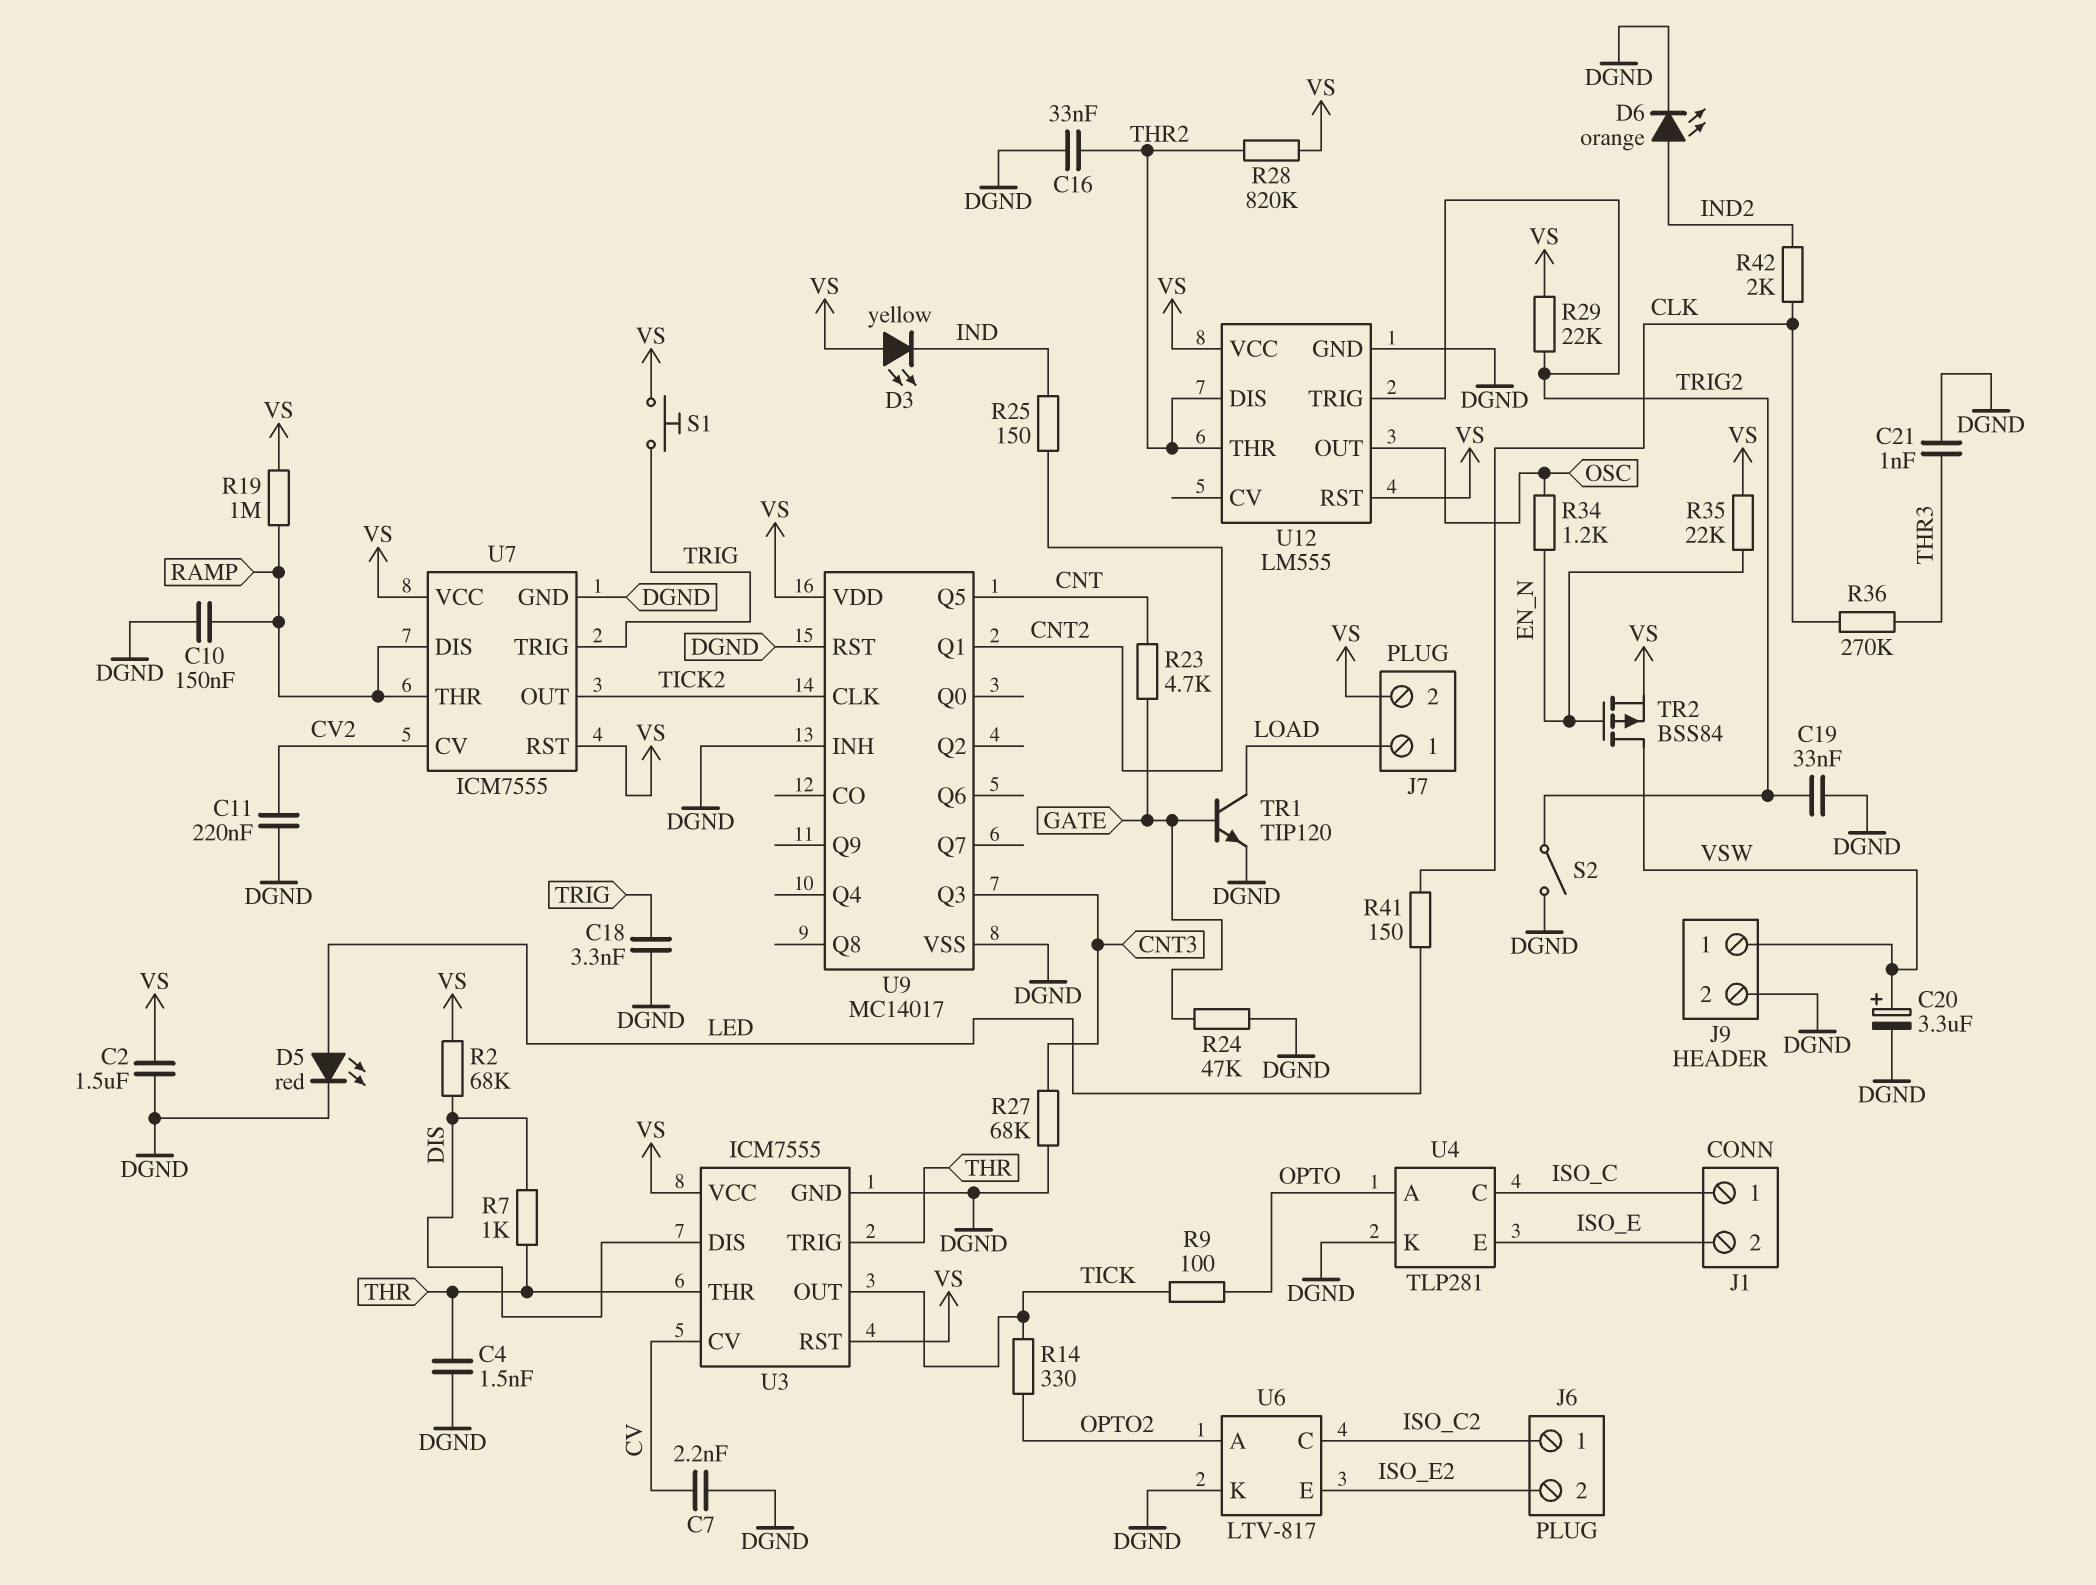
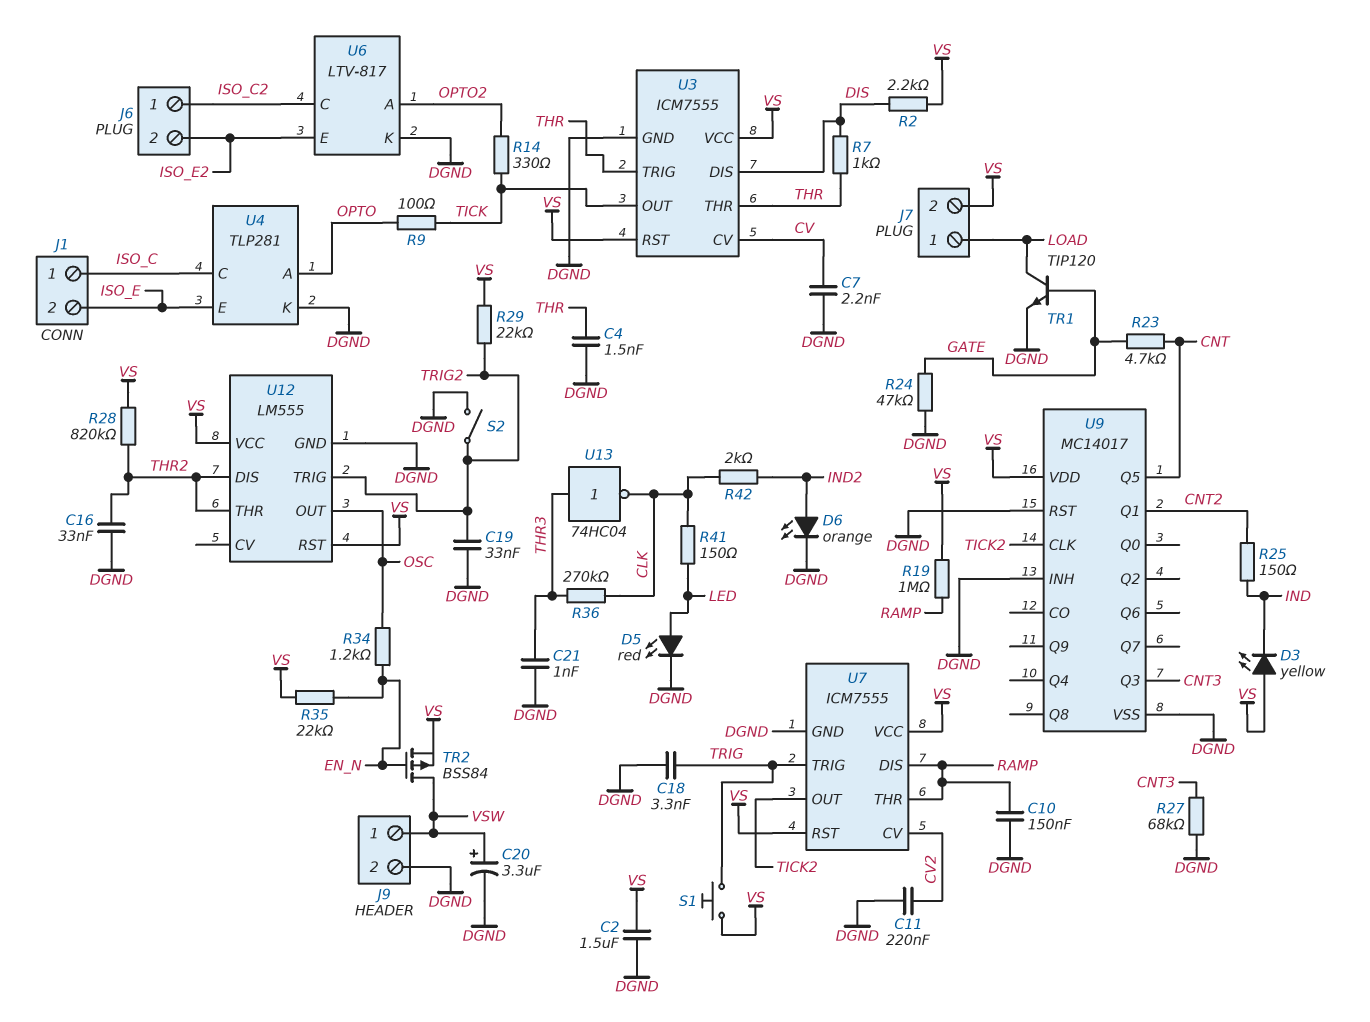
R2: 68k (DIS, VS) -> 2.2k (DIS, VS)
U13: none -> NOT 74HC04 (in THR3, out CLK)

